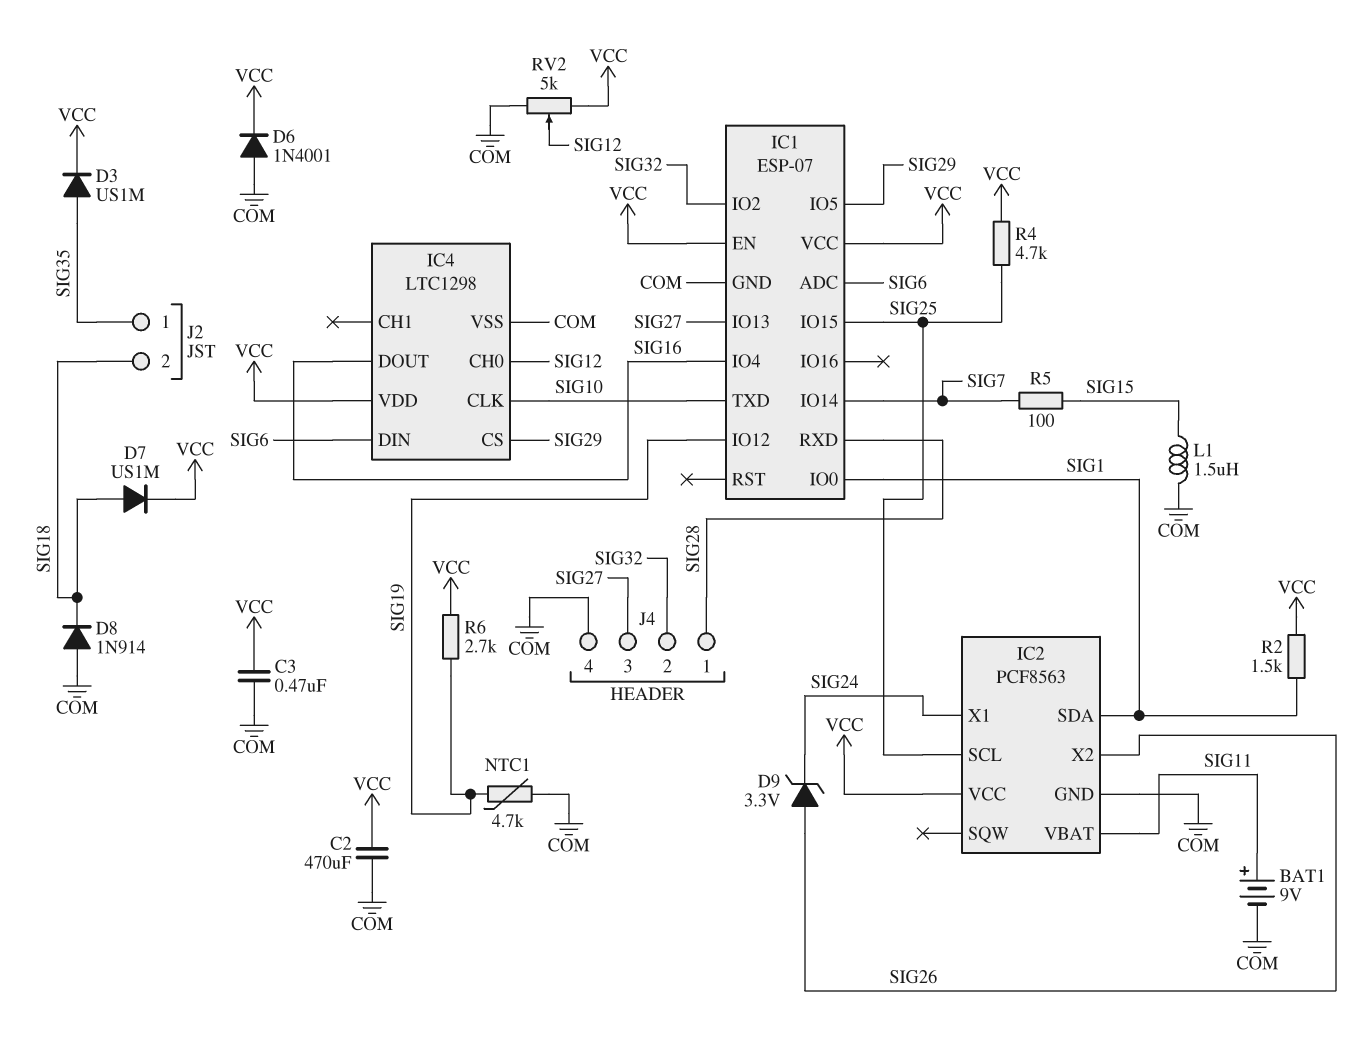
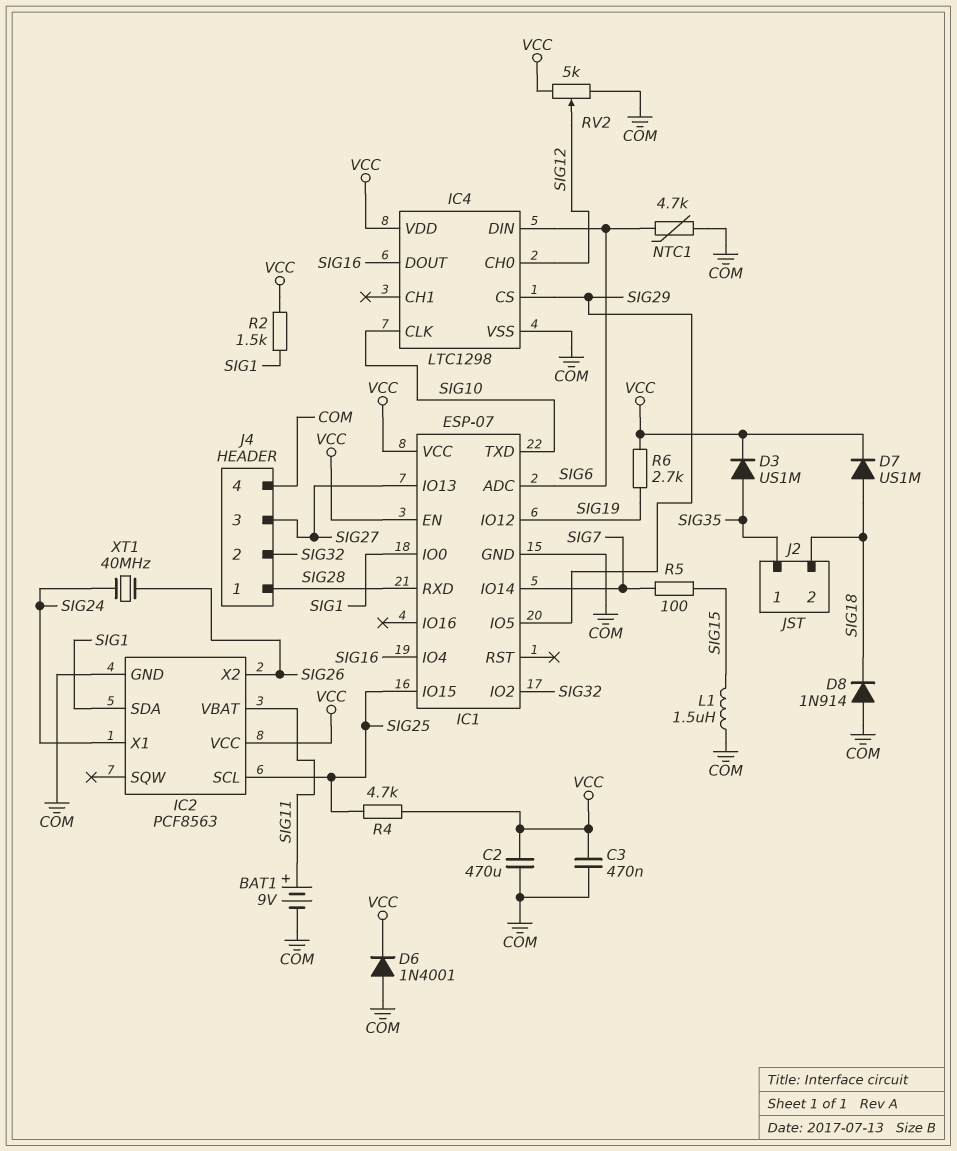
D9: zener 3.3V (A SIG26, K SIG24) -> none
NTC1: 4.7k (COM, SIG19) -> 4.7k (COM, SIG6)
XT1: none -> 40MHz (SIG24, SIG26)

